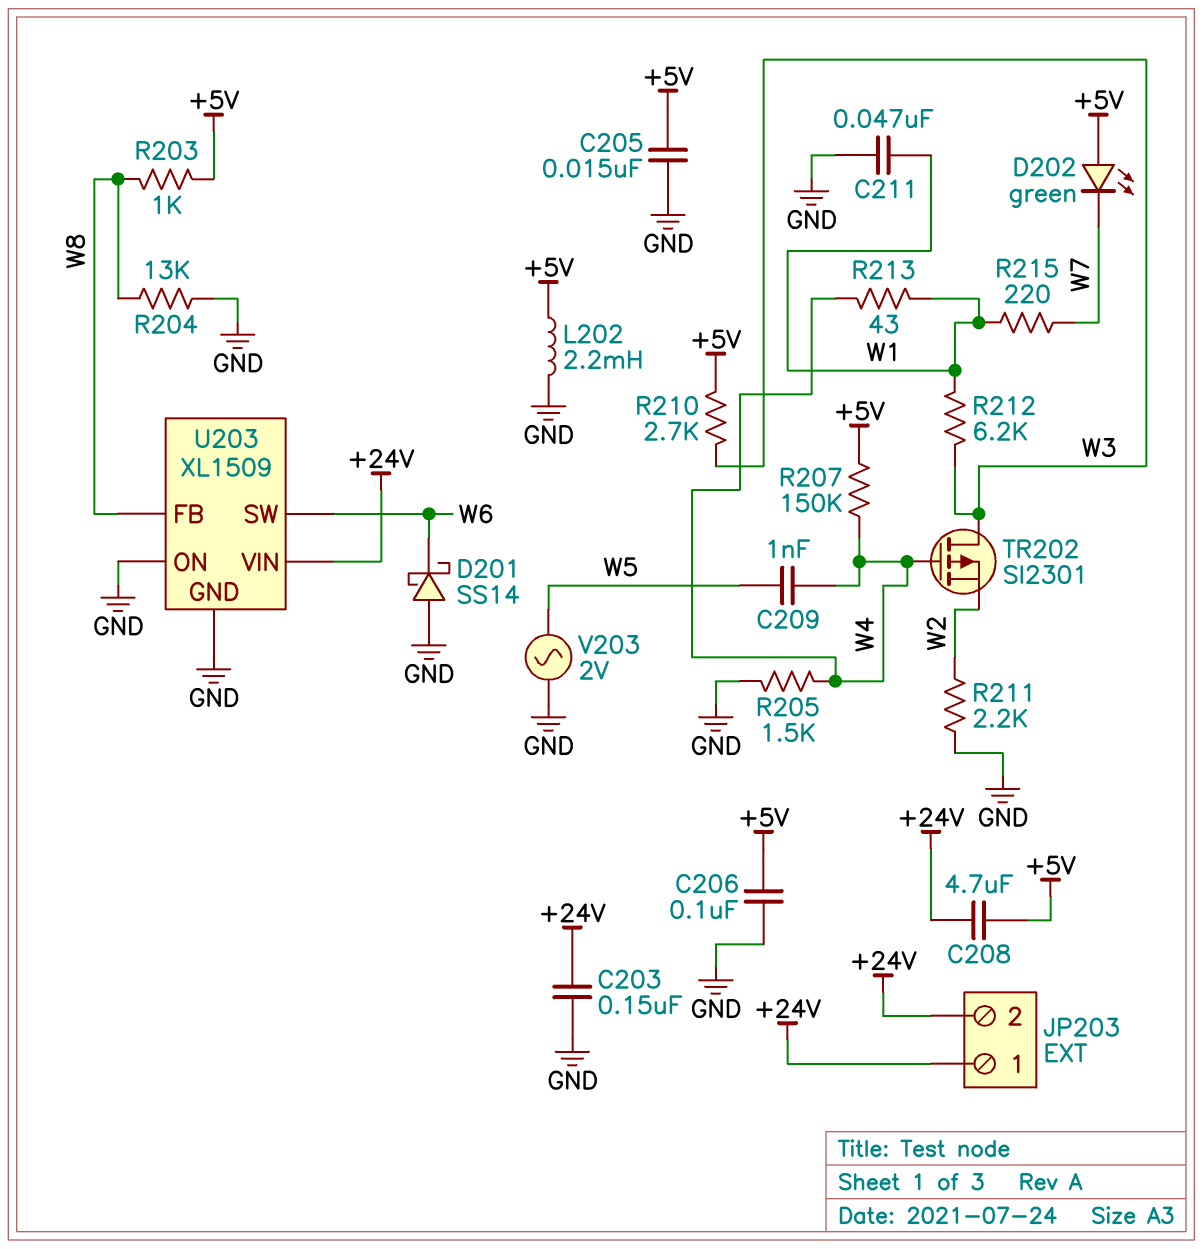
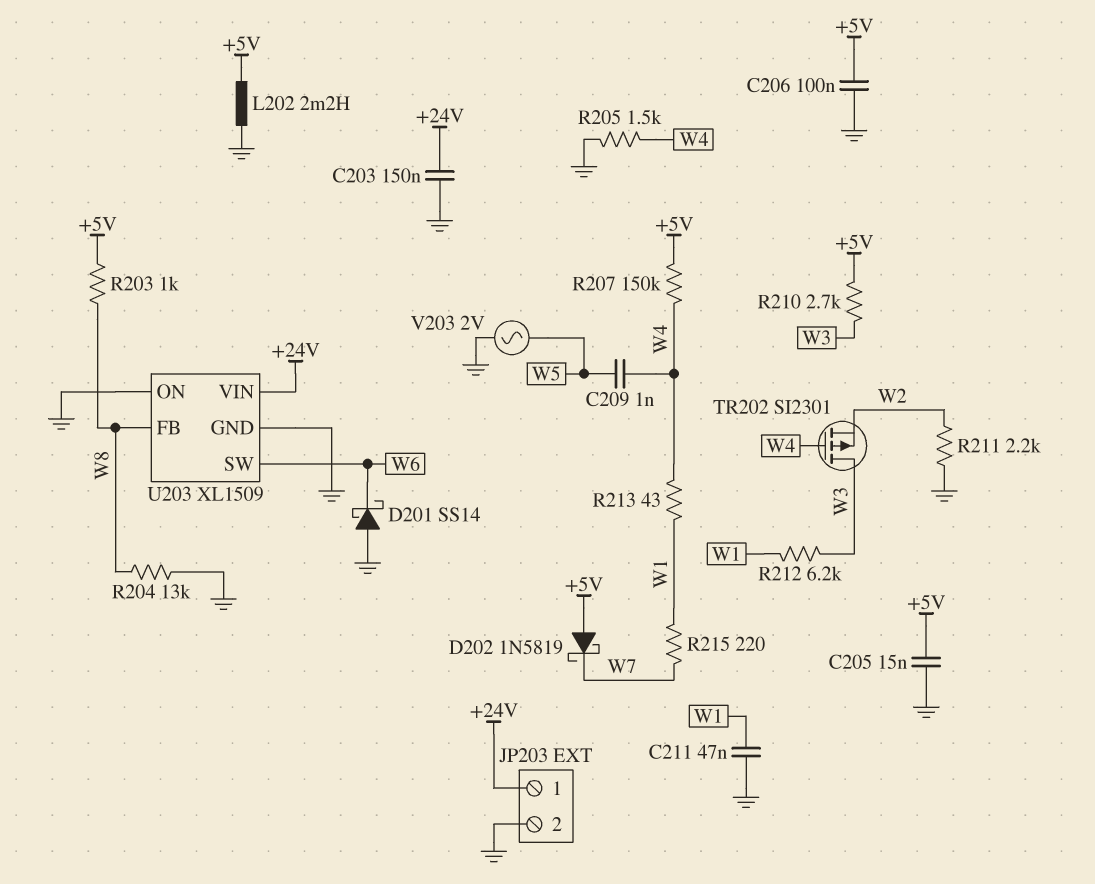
C208: 4.7uF (+5V, +24V) -> none
D202: LED green (A +5V, K W7) -> schottky 1N5819 (A +5V, K W7)
JP203 pin 2: +24V -> GND

